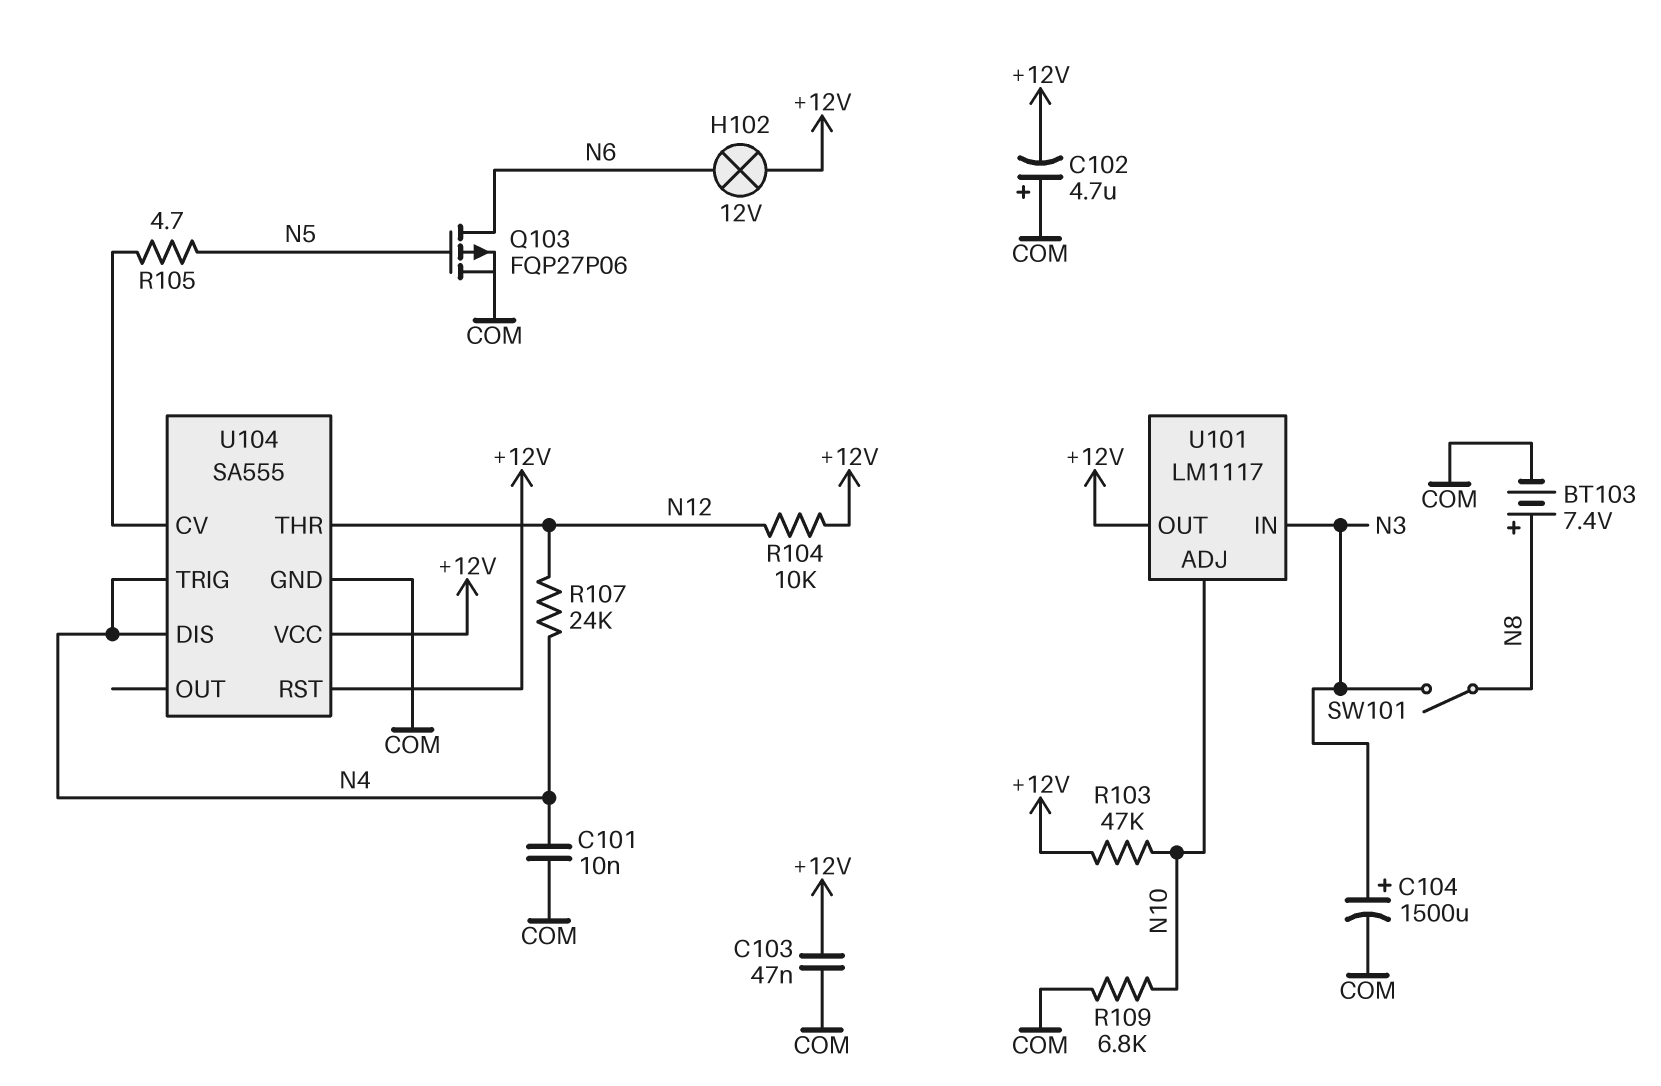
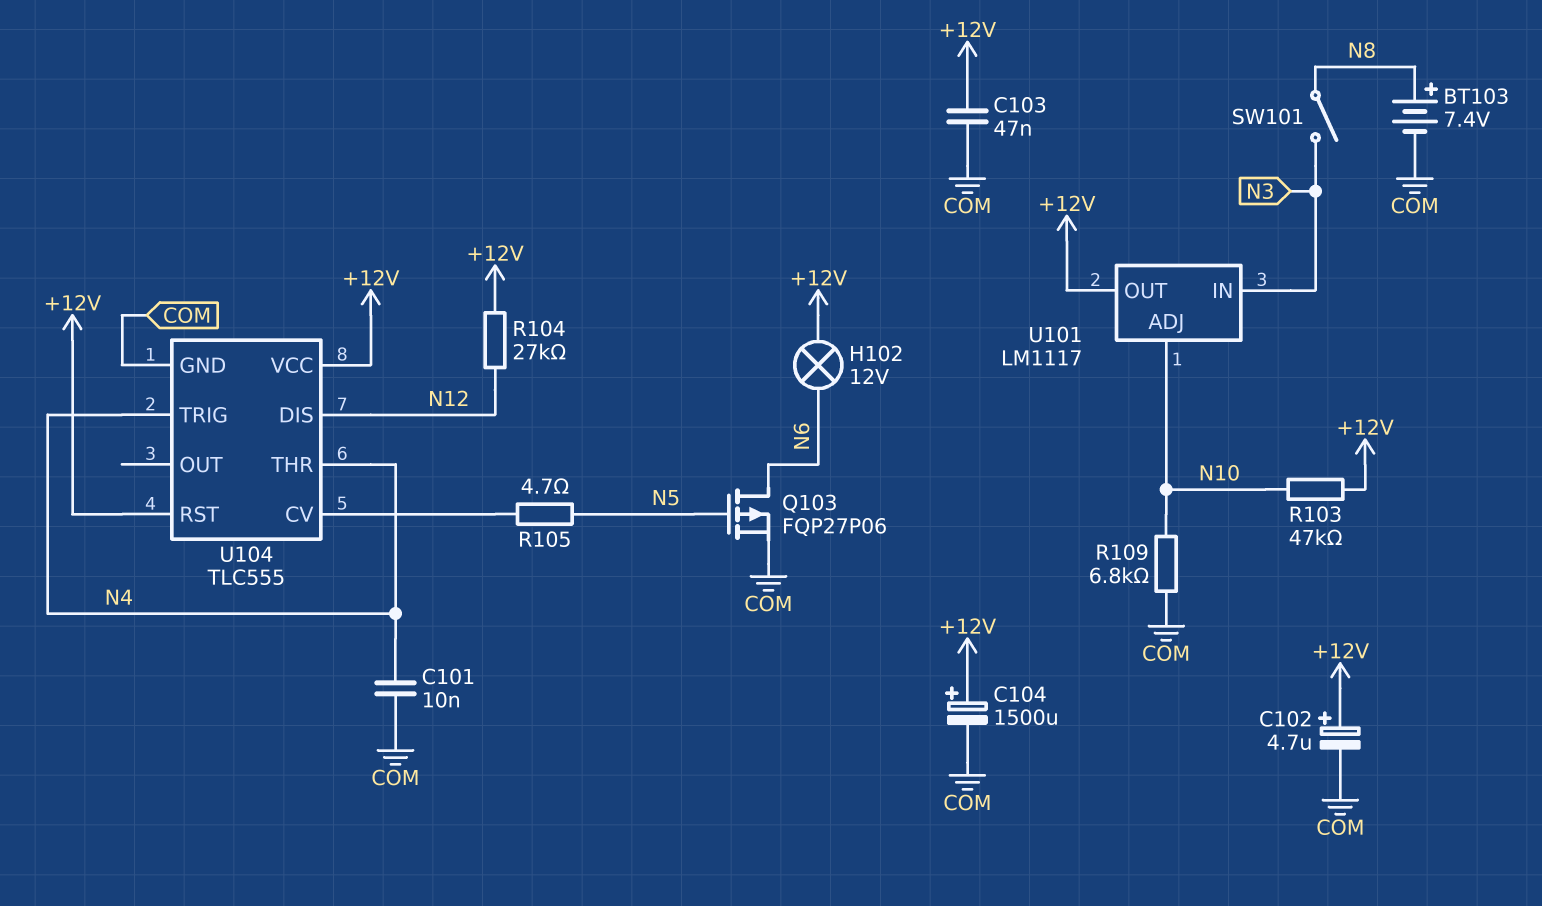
C102: 4.7uF (plus COM, minus +12V) -> 4.7uF (plus +12V, minus COM)
C104: 1500uF (plus N3, minus COM) -> 1500uF (plus +12V, minus COM)
R104: 10k (+12V, N12) -> 27k (+12V, N12)
R107: 24k (N4, N12) -> none
U104: SA555 -> TLC555
U104 pin DIS: N4 -> N12
U104 pin THR: N12 -> N4

